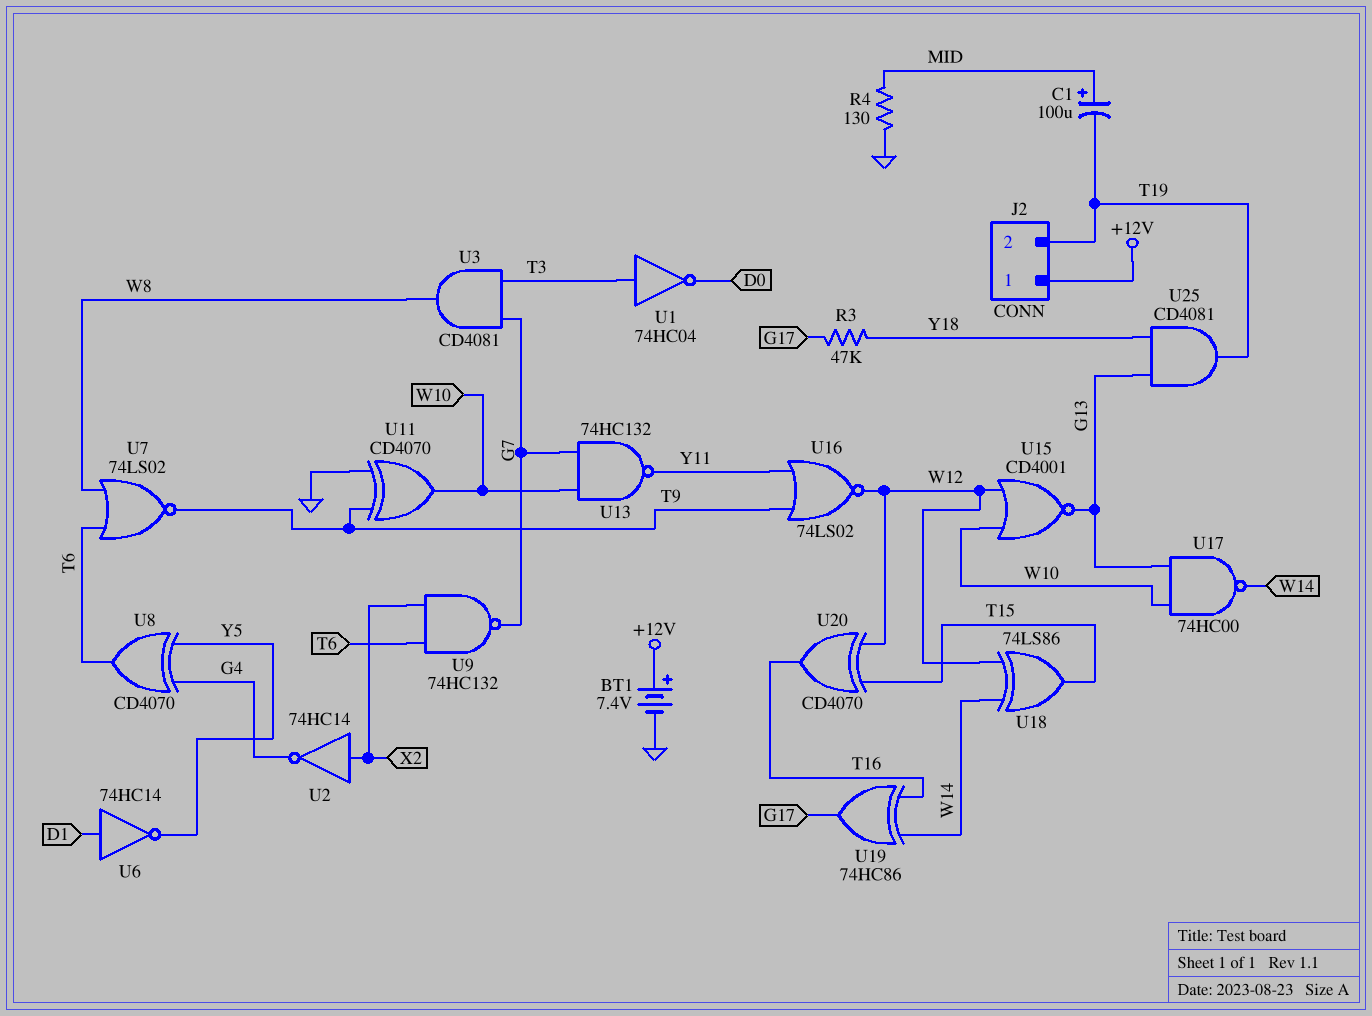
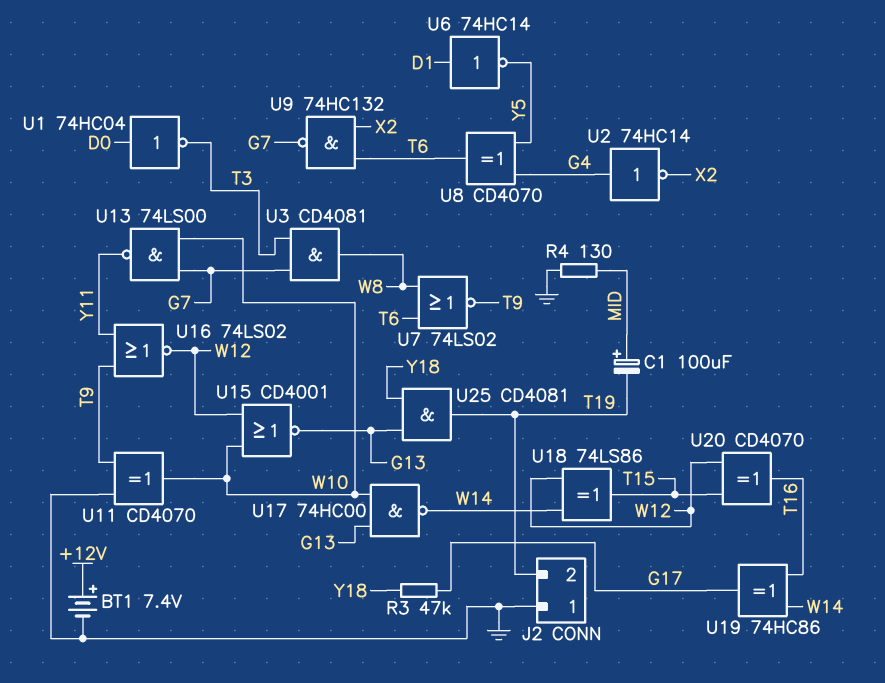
J2 pin 1: +12V -> GND
U1: NOT 74HC04 (in T3, out D0) -> NOT 74HC04 (in D0, out T3)
U2: NOT 74HC14 (in X2, out G4) -> NOT 74HC14 (in G4, out X2)
U13: NAND 74HC132 (in G7, in W10, out Y11) -> NAND 74LS00 (in G7, in W10, out Y11)

